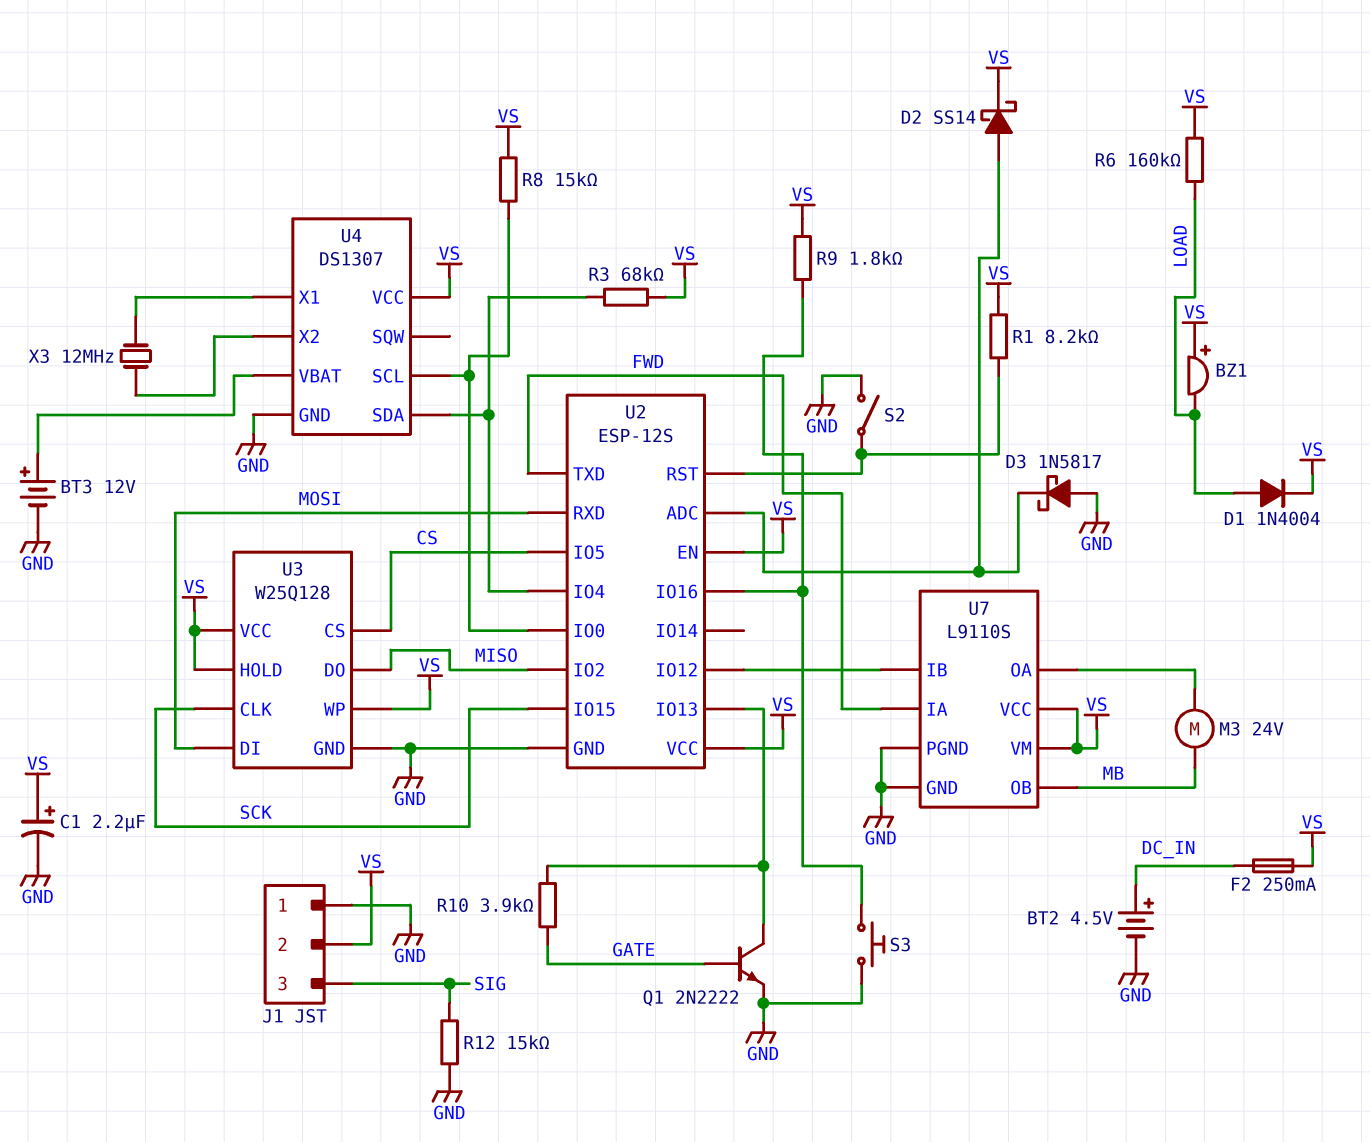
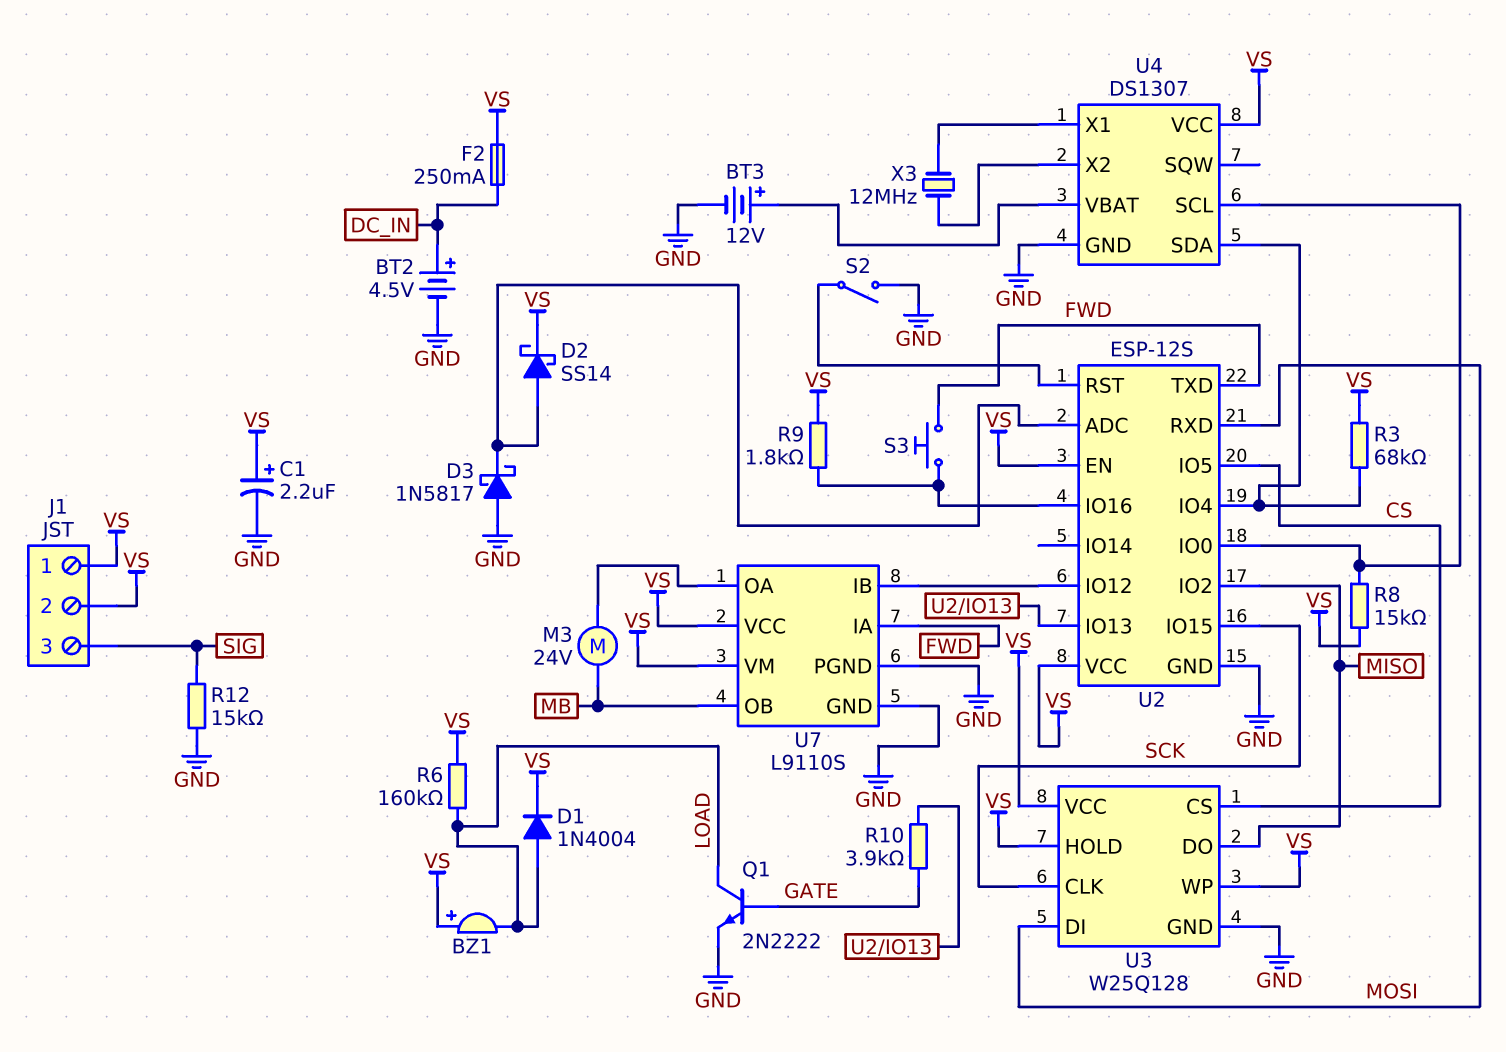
J1 pin 1: GND -> VS
Q1: NPN 2N2222 (B GATE, C U2/IO13, E GND) -> NPN 2N2222 (B GATE, C LOAD, E GND)
R1: 8.2k (U2/RST, VS) -> none
S3: button (GND, U2/IO16) -> button (FWD, U2/IO16)

